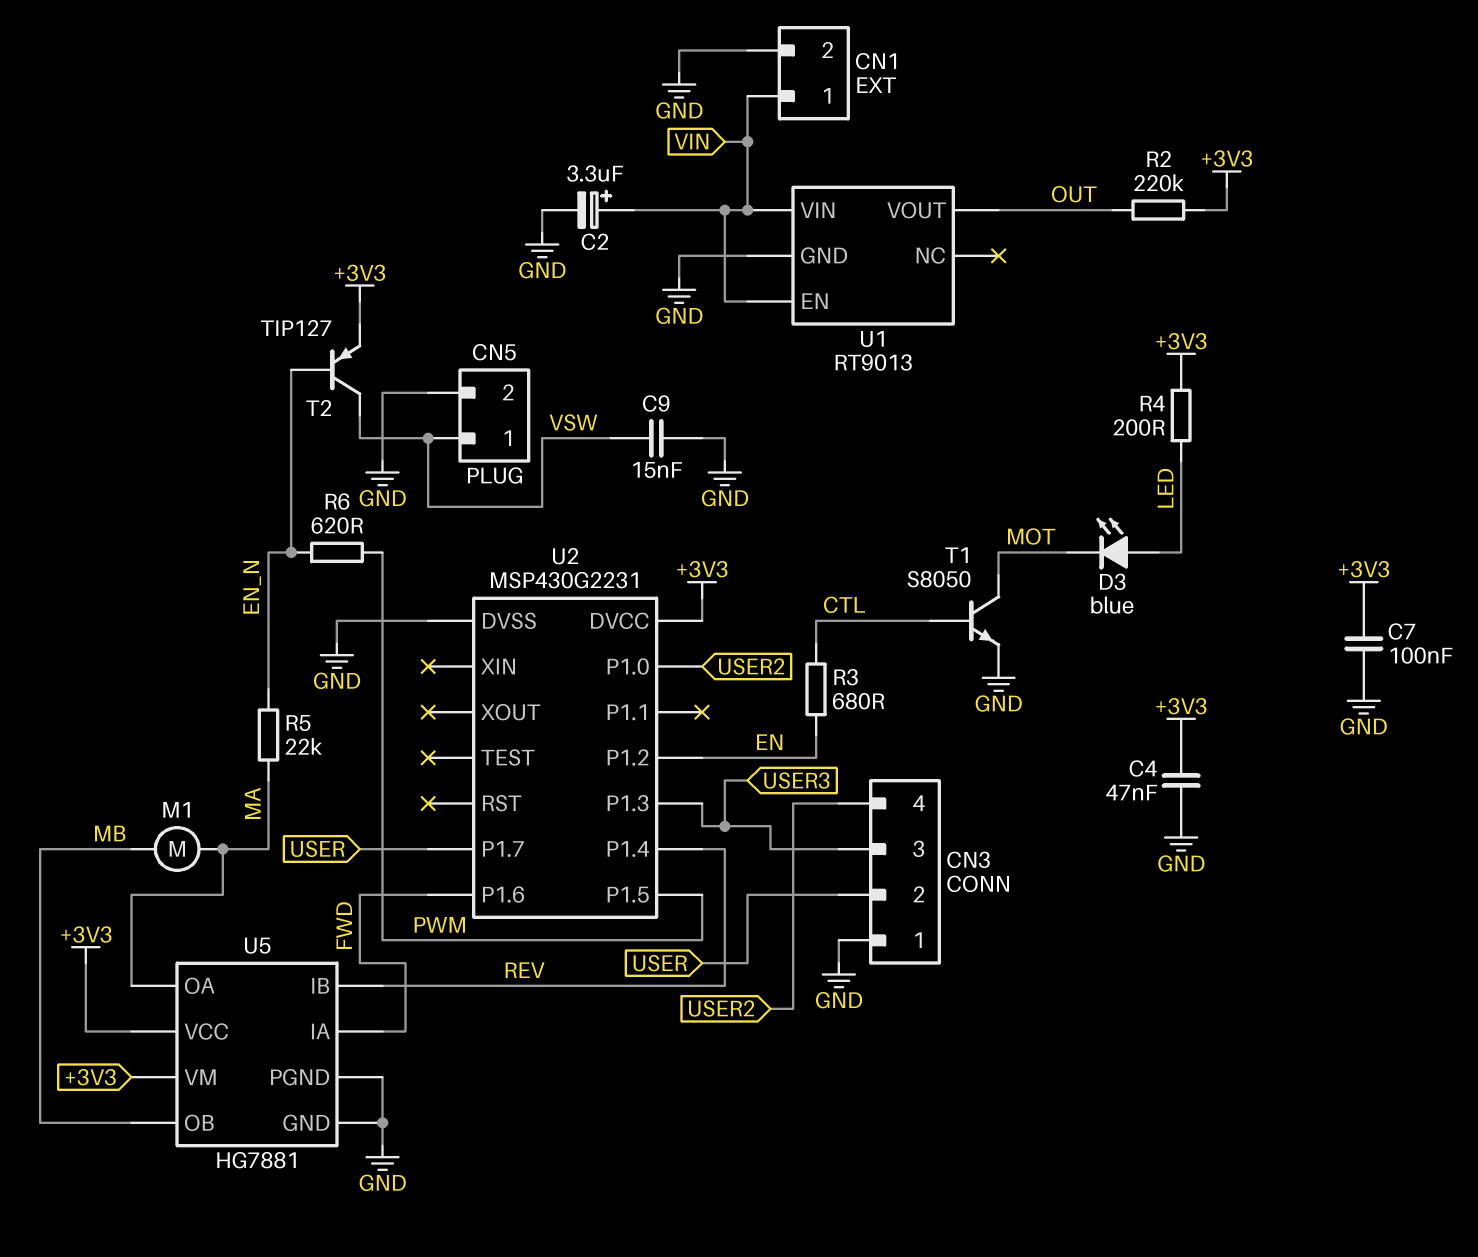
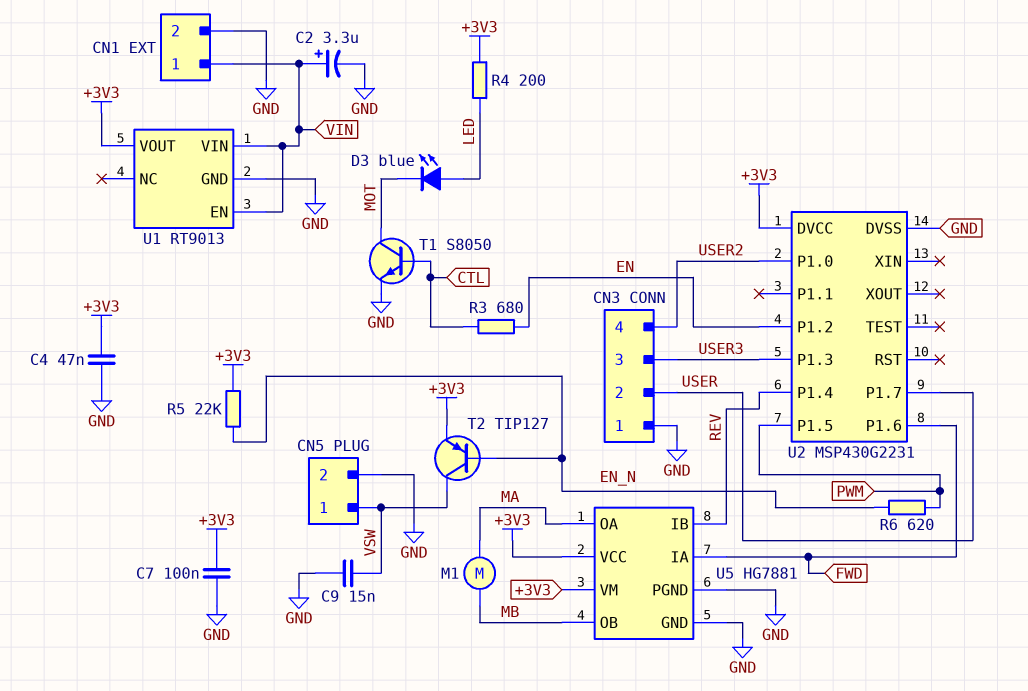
R2: 220k (+3V3, OUT) -> none
R5: 22k (EN_N, MA) -> 22k (+3V3, EN_N)
U1 pin VOUT: OUT -> +3V3

